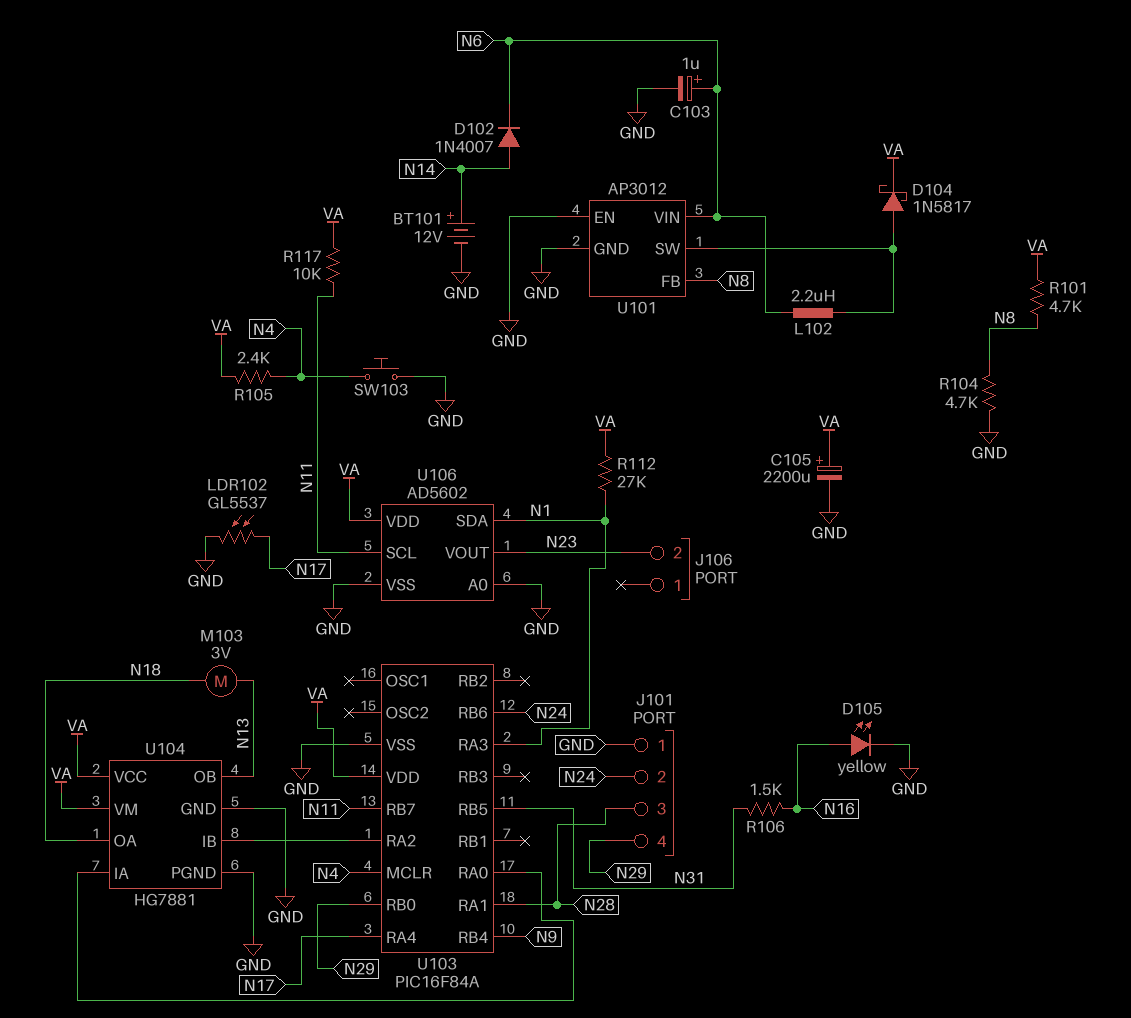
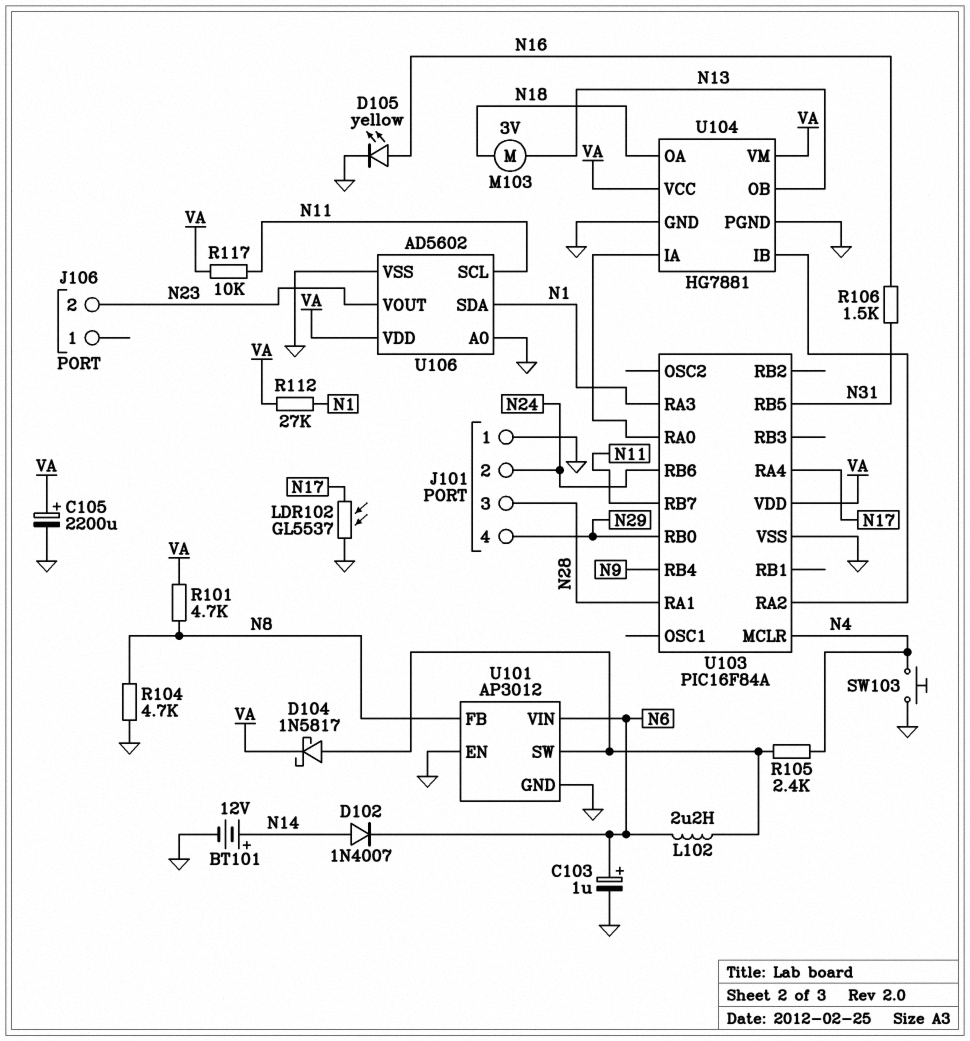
R105: 2.4k (N4, VA) -> 2.4k (N4, U101/SW)

